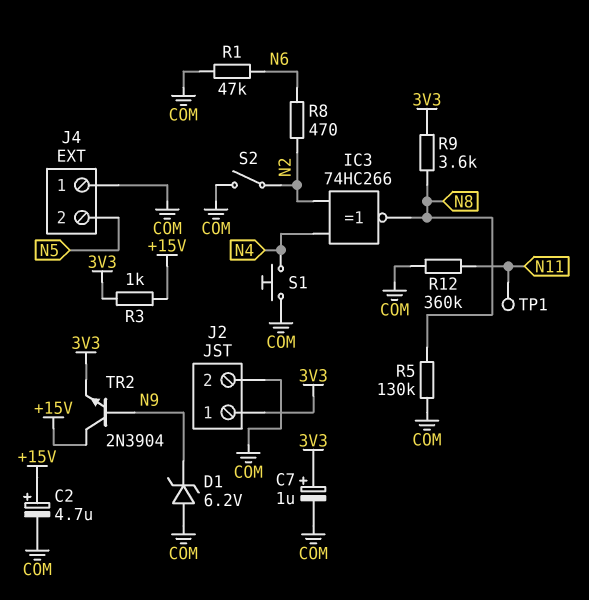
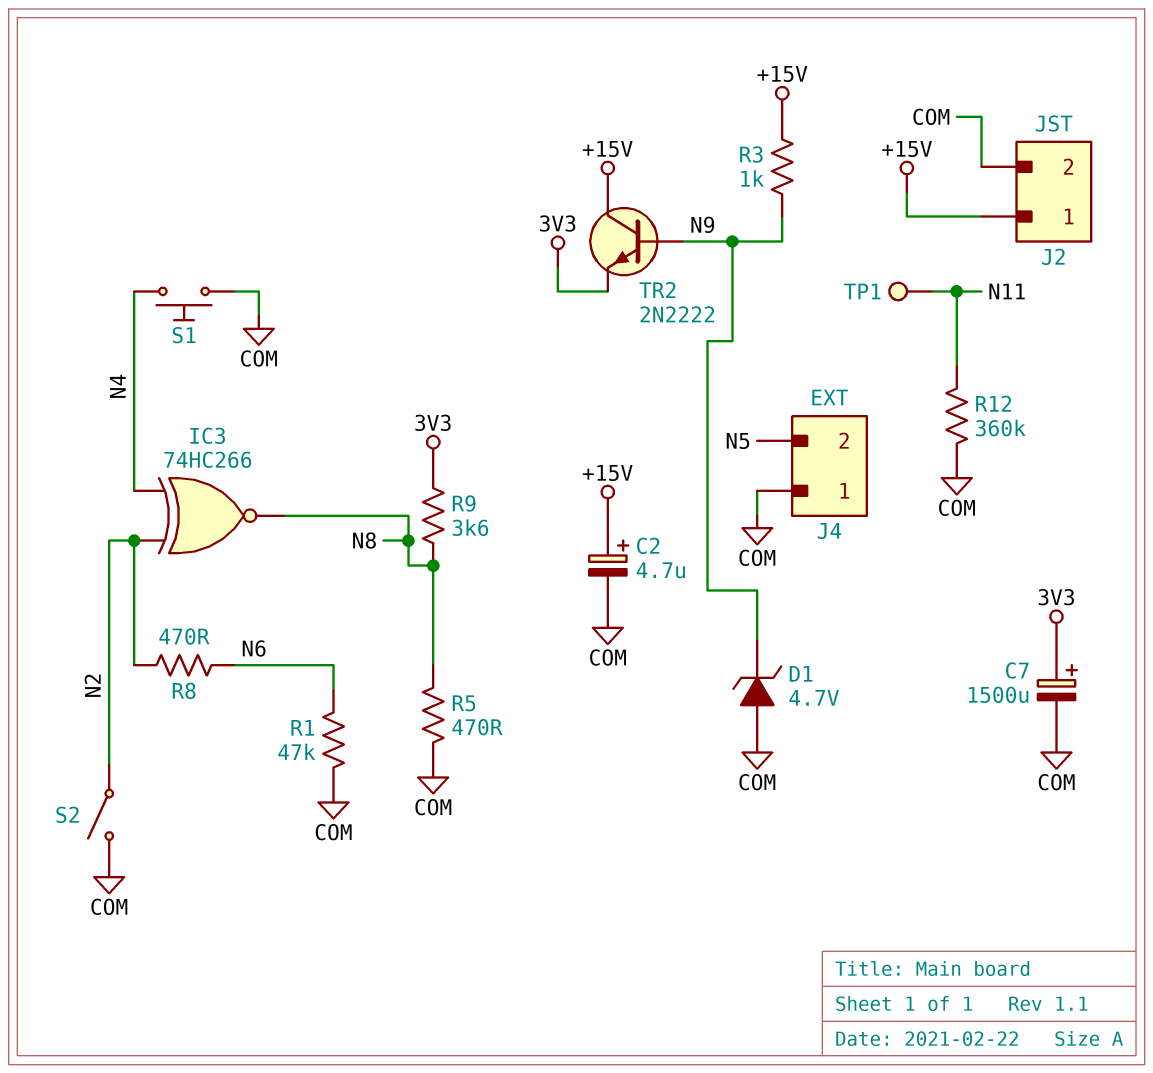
C7: 1uF (plus 3V3, minus COM) -> 1500uF (plus 3V3, minus COM)
D1: zener 6.2V (A COM, K N9) -> zener 4.7V (A COM, K N9)
J2 pin 1: 3V3 -> +15V
R3: 1k (+15V, 3V3) -> 1k (+15V, N9)
R5: 130k (COM, N8) -> 470 (COM, N8)
TR2: NPN 2N3904 (B N9, C +15V, E 3V3) -> NPN 2N2222 (B N9, C +15V, E 3V3)

